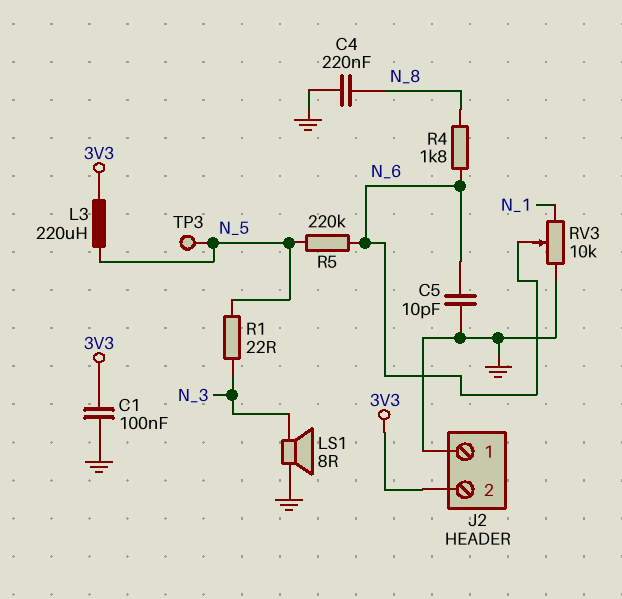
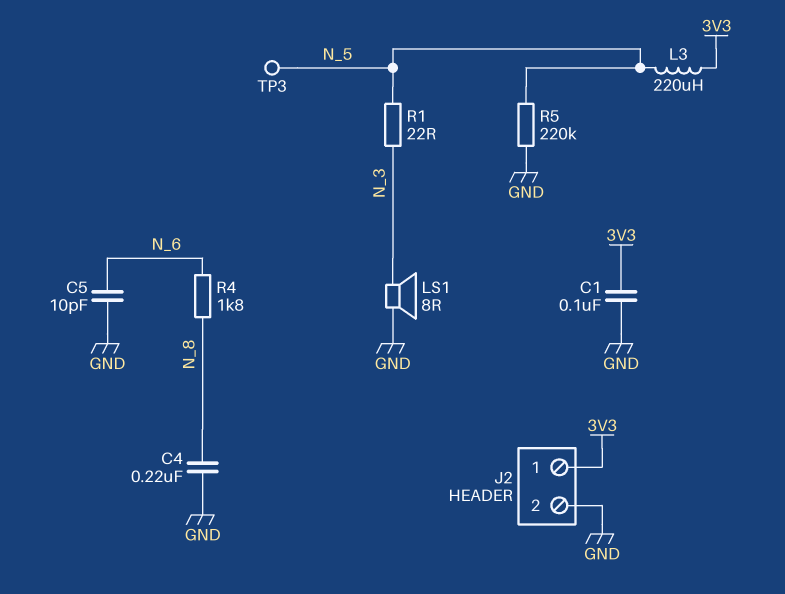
J2 pin 1: GND -> 3V3
J2 pin 2: 3V3 -> GND
R5: 220k (N_5, N_6) -> 220k (GND, N_5)
RV3: 10k (GND, N_1, wiper N_6) -> none

